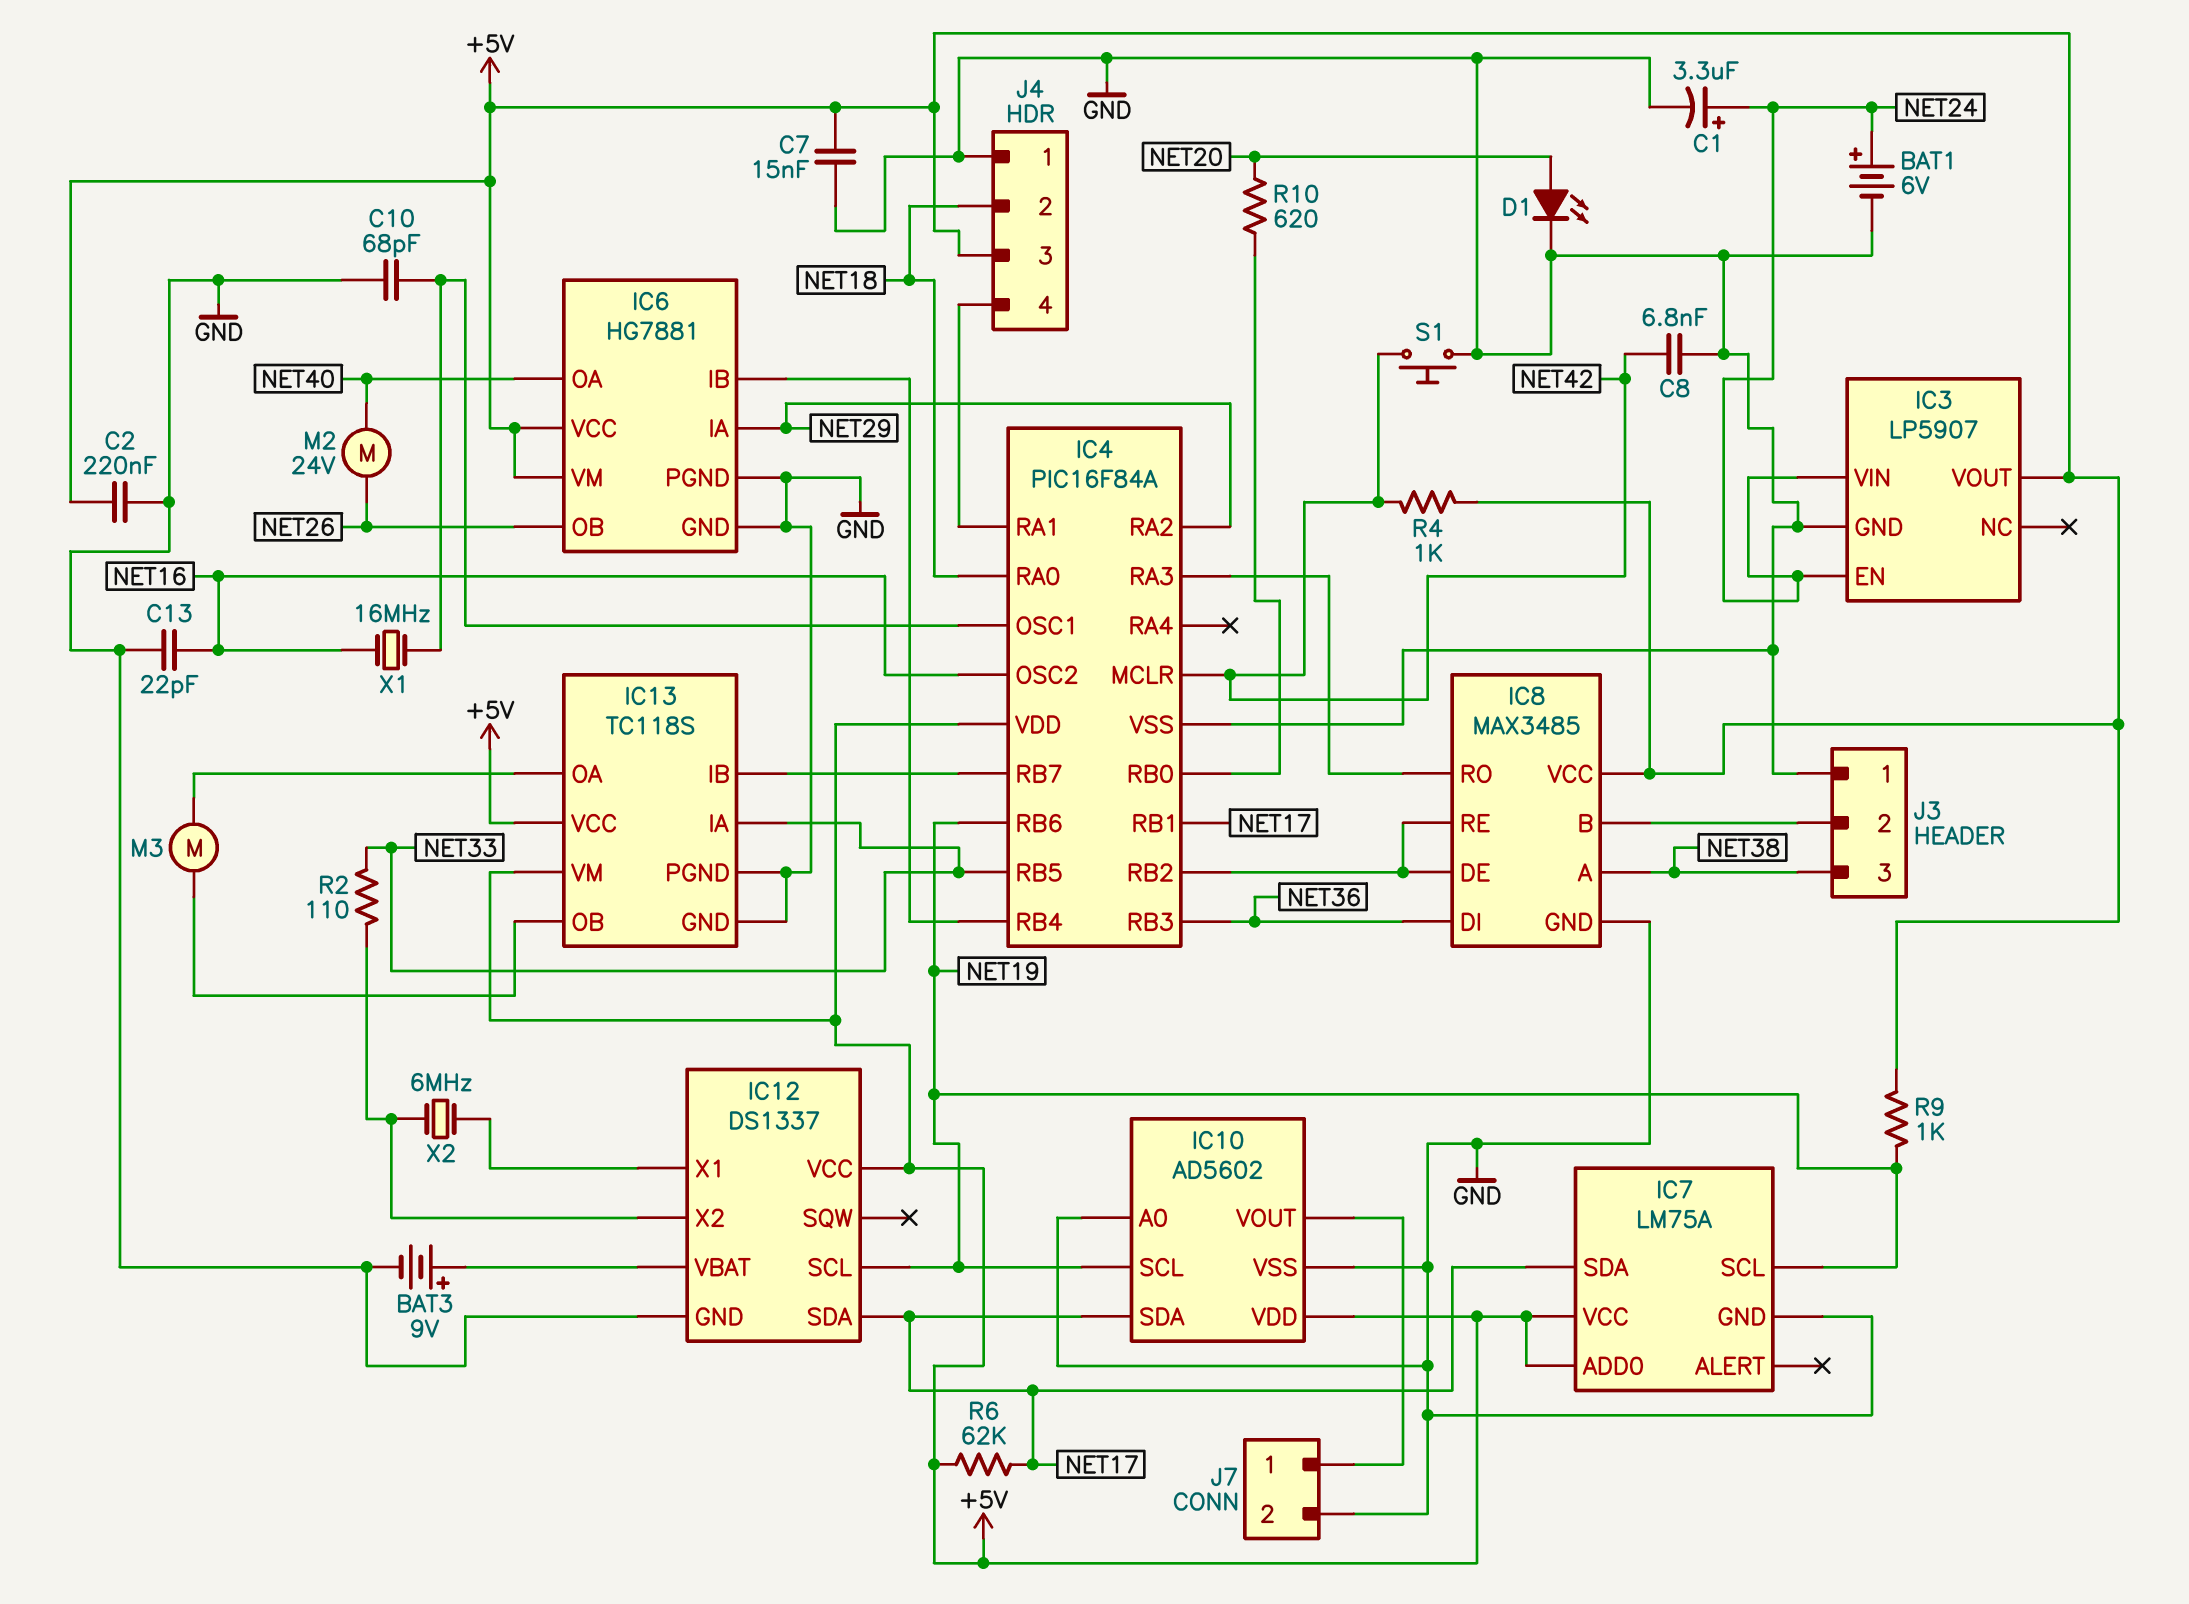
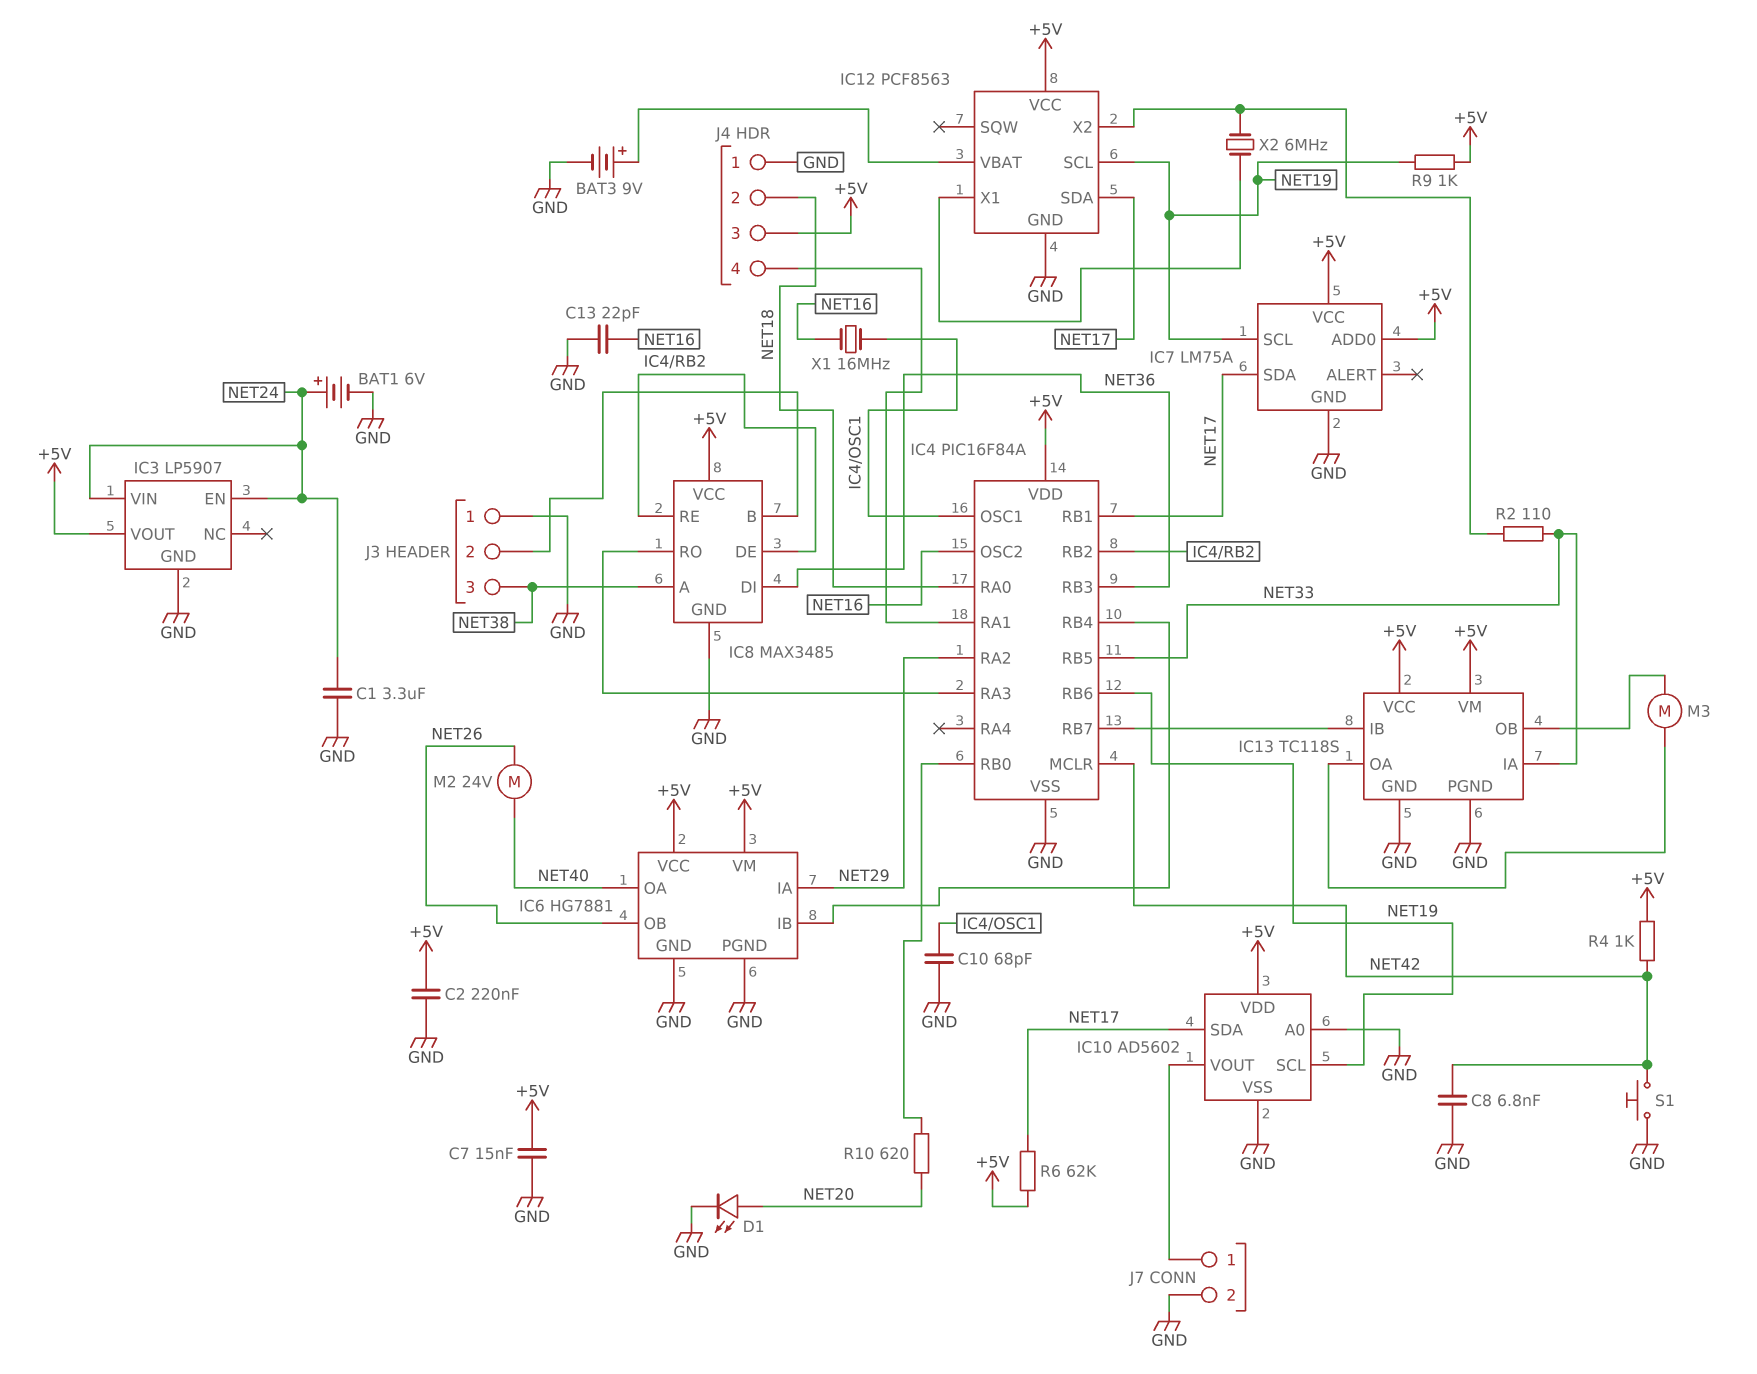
C1: 3.3uF (plus NET24, minus GND) -> 3.3uF (GND, NET24)
IC12: DS1337 -> PCF8563

